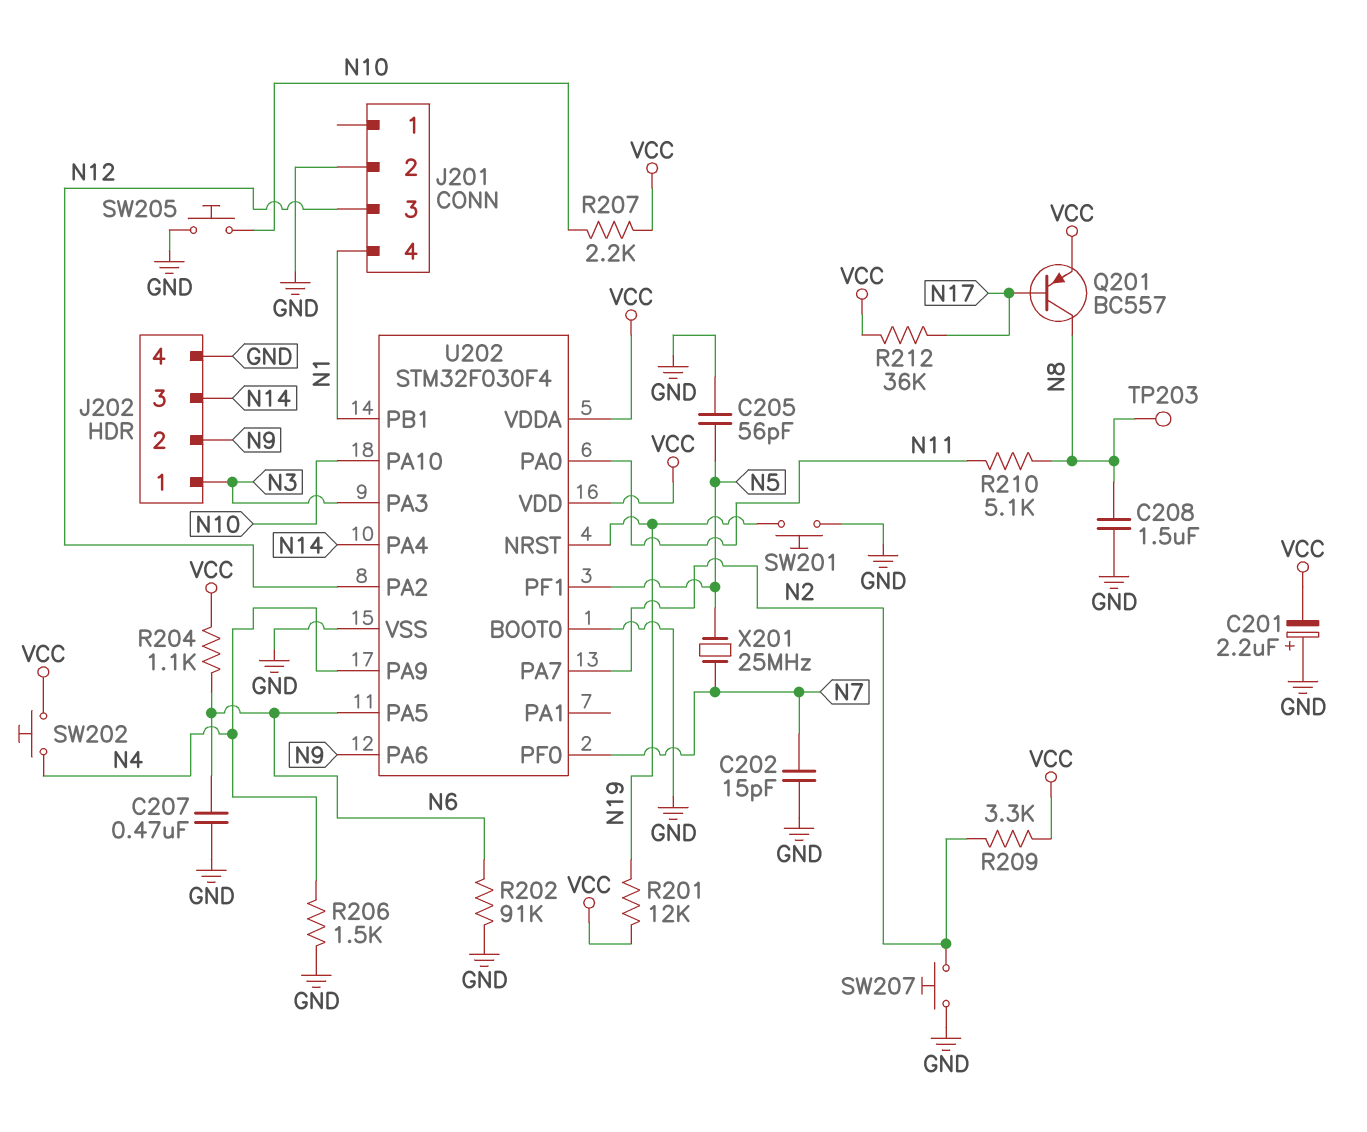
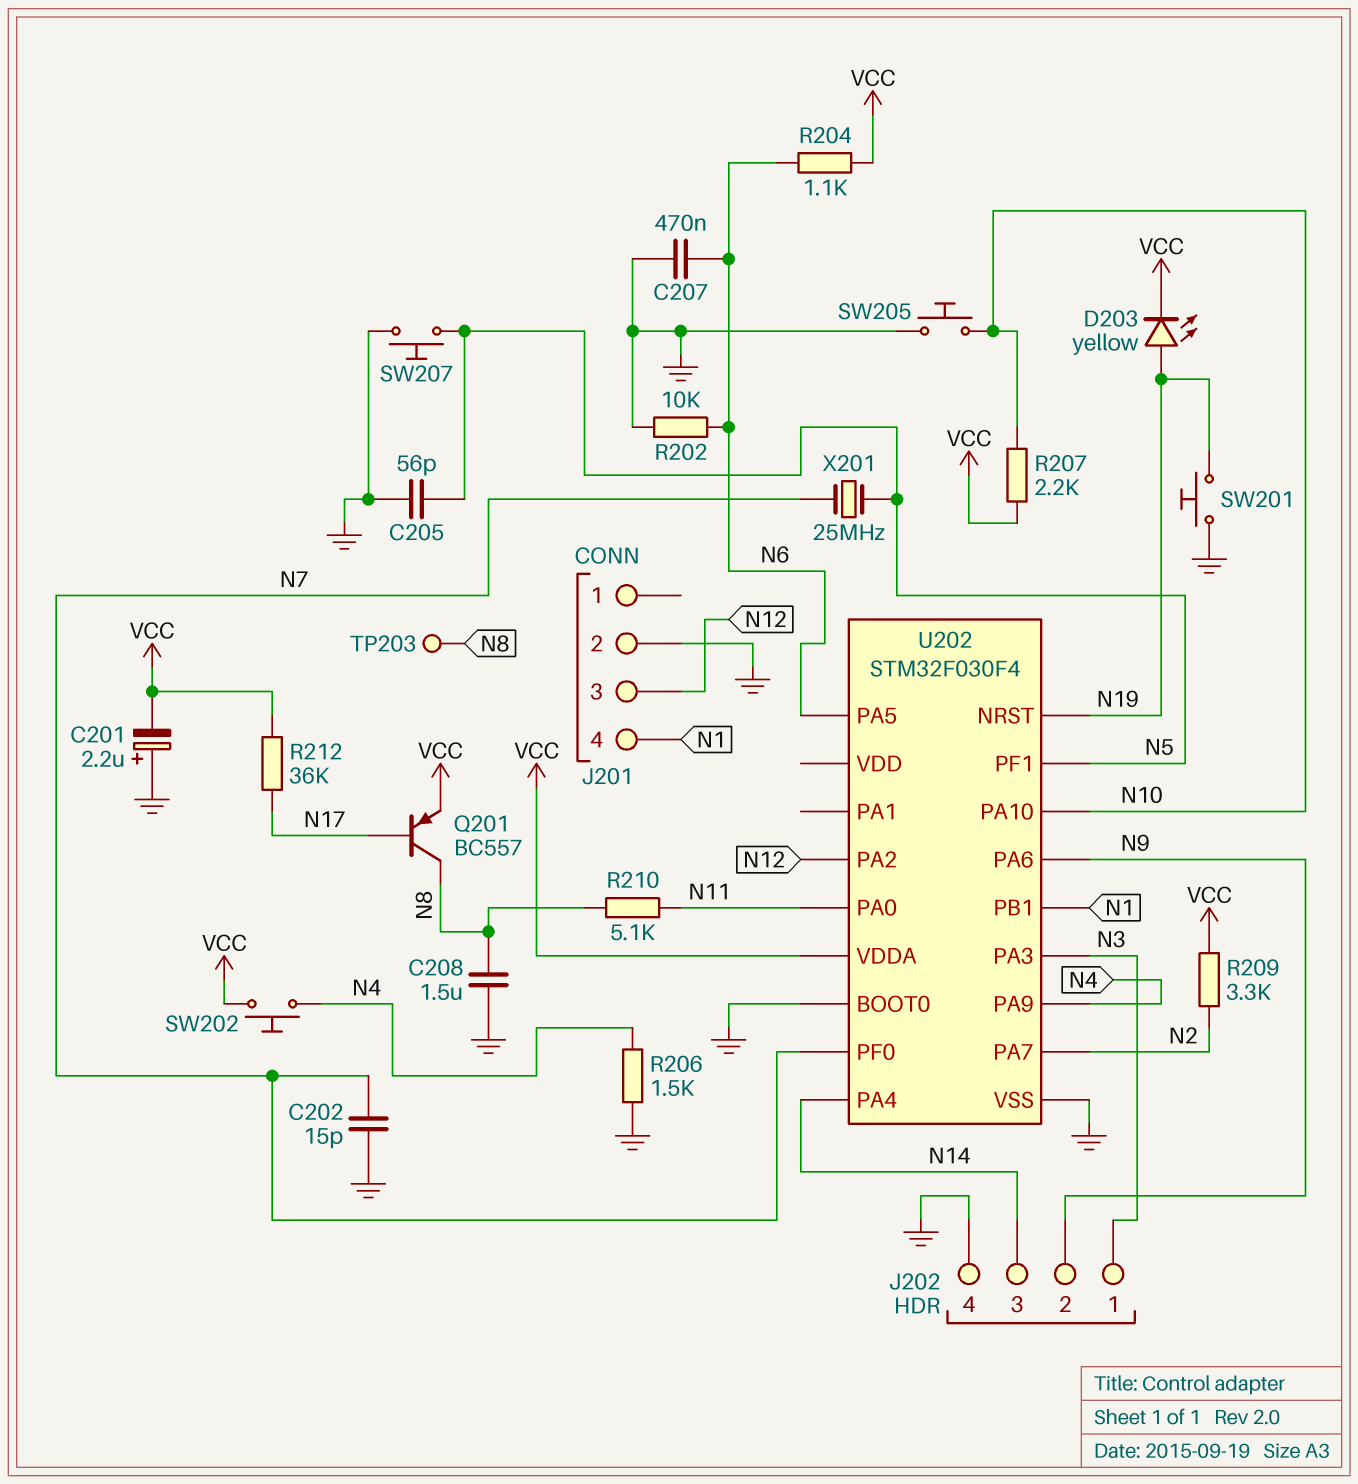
D203: none -> LED yellow (A N19, K VCC)
R201: 12k (N19, VCC) -> none
R202: 91k (GND, N6) -> 10k (GND, N6)
SW207: button (GND, N2) -> button (GND, N5)
U202 pin VDD: VCC -> none

